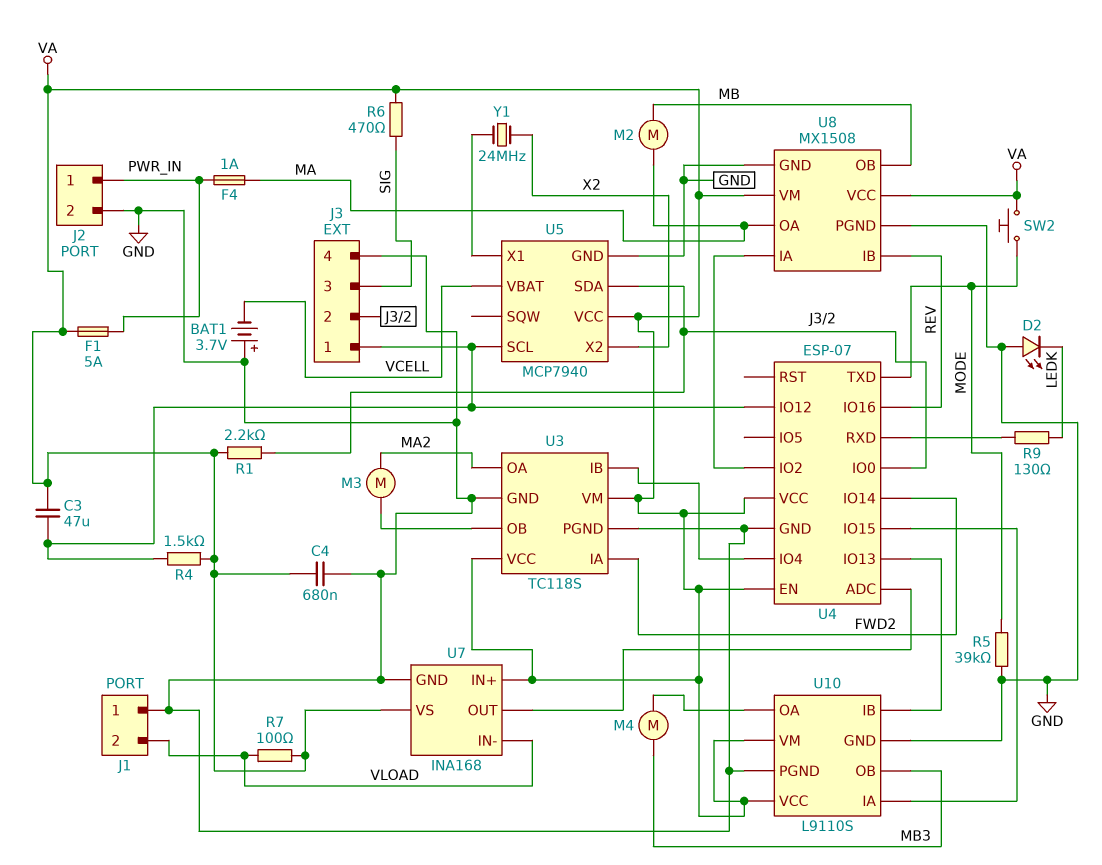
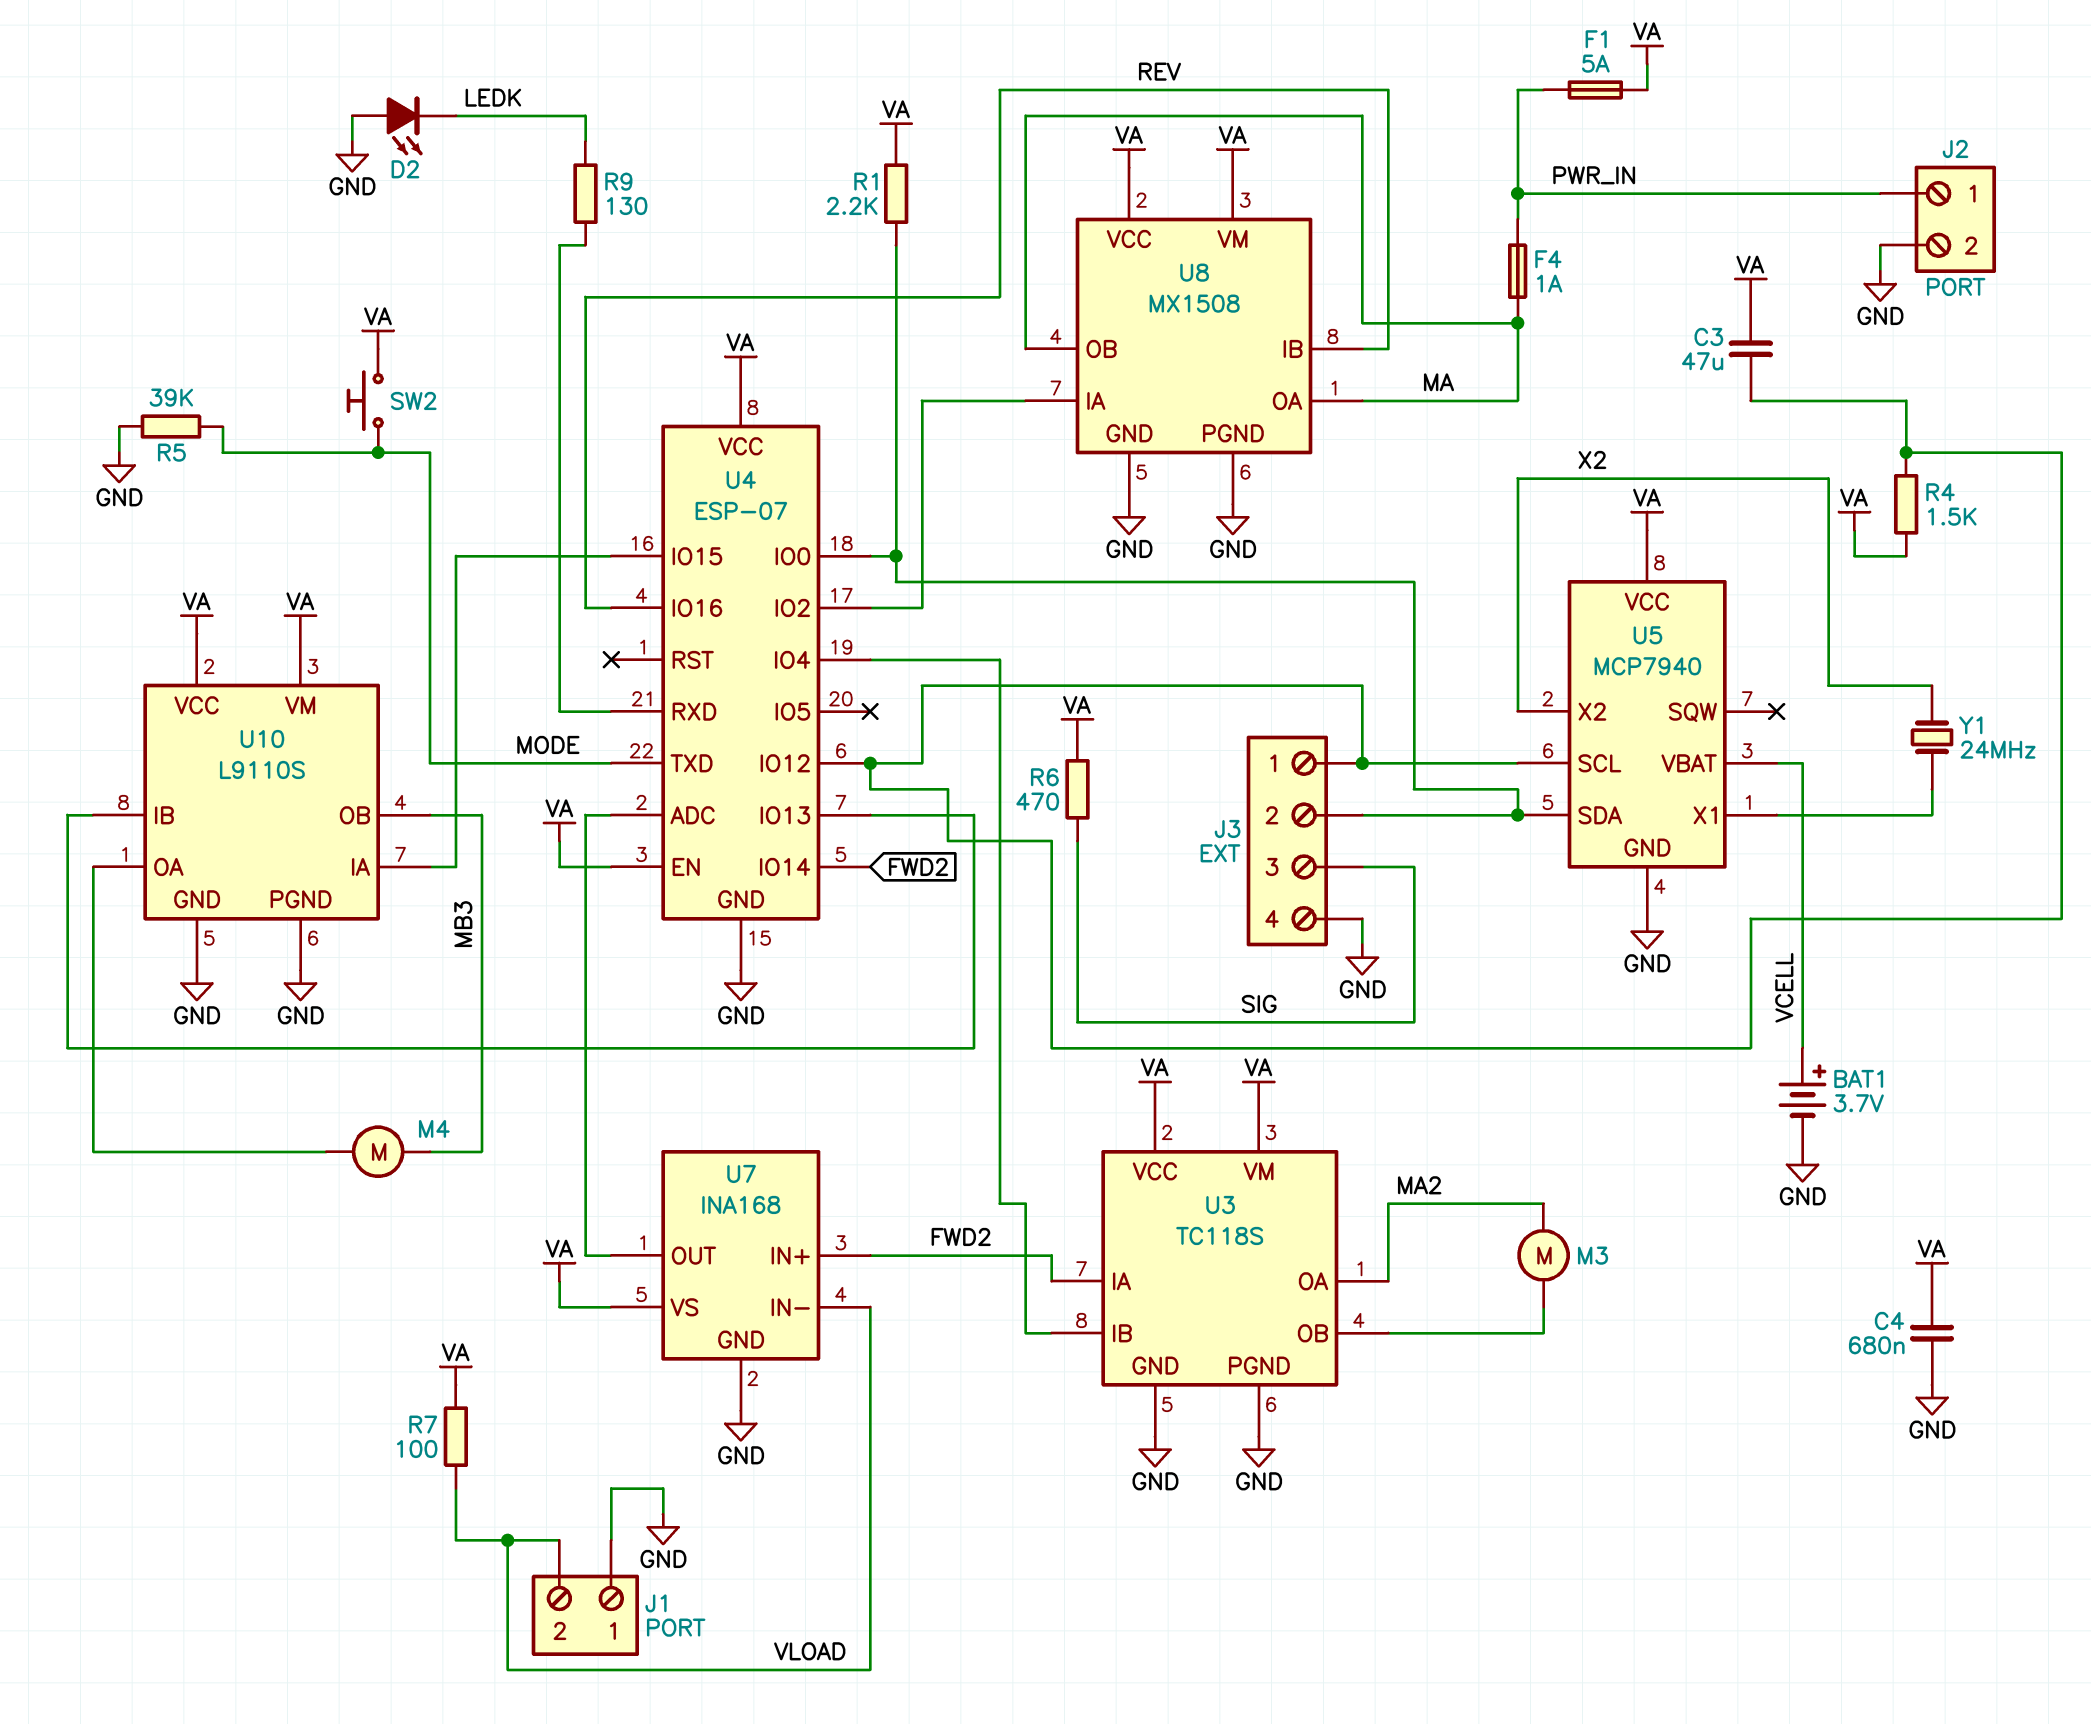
BAT1: 3.7V (plus GND, minus VCELL) -> 3.7V (plus VCELL, minus GND)
M2: motor (MA, MB) -> none
U7 pin IN+: VA -> FWD2
U8 pin OB: MB -> MA

